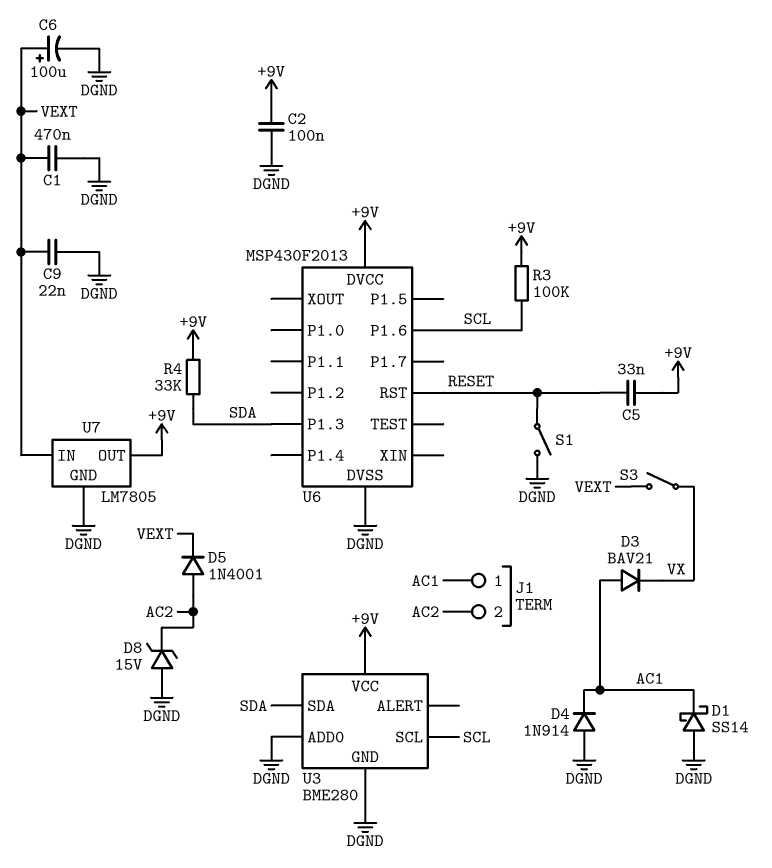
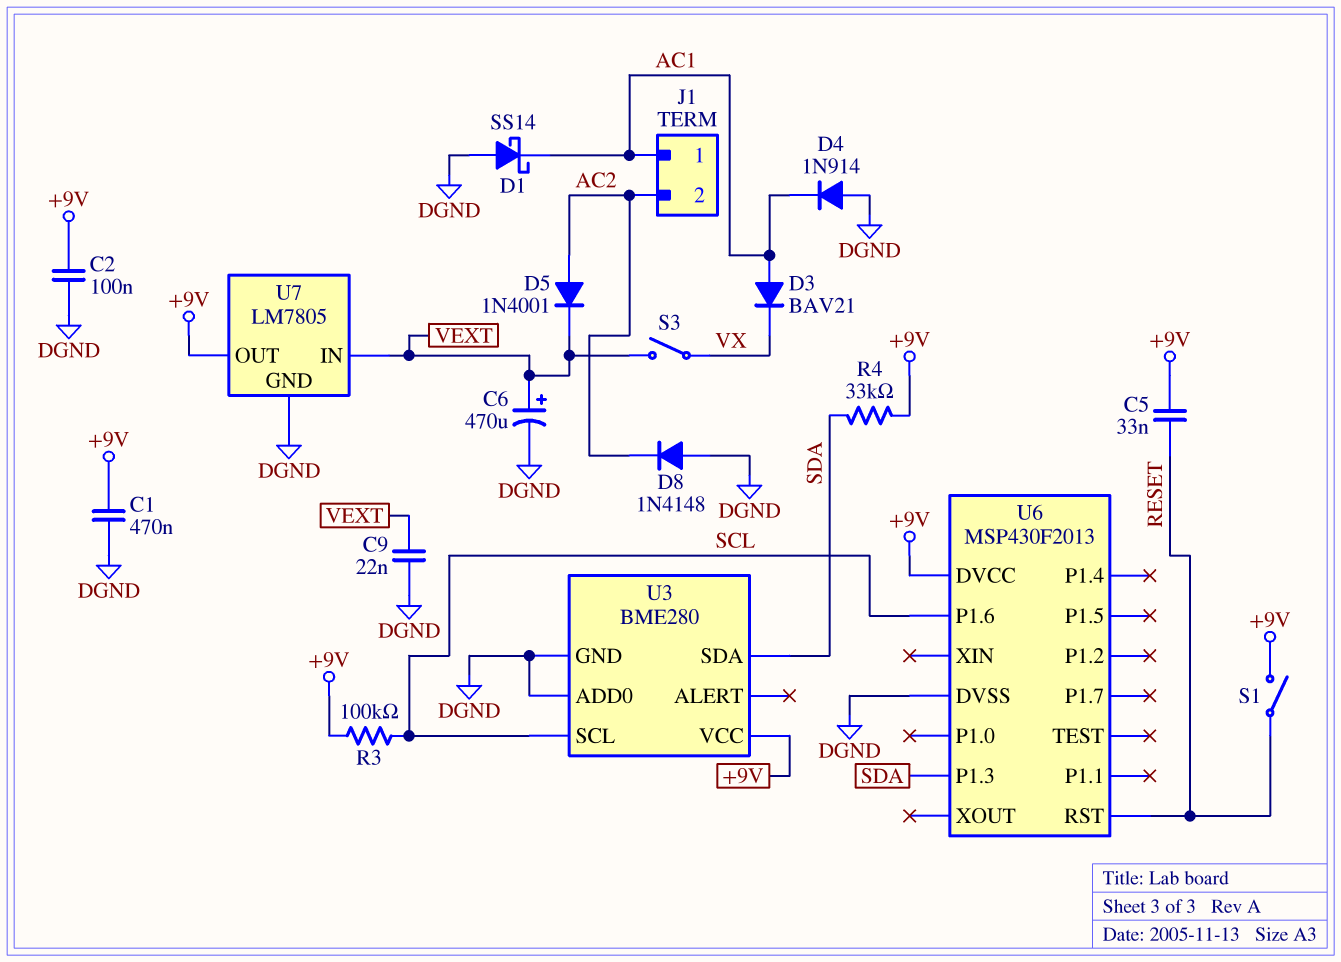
C1: 470nF (DGND, VEXT) -> 470nF (+9V, DGND)
C6: 100uF (plus VEXT, minus DGND) -> 470uF (plus VEXT, minus DGND)
D8: zener 15V (A DGND, K AC2) -> diode 1N4148 (A DGND, K AC2)
S1: switch (DGND, RESET) -> switch (+9V, RESET)

